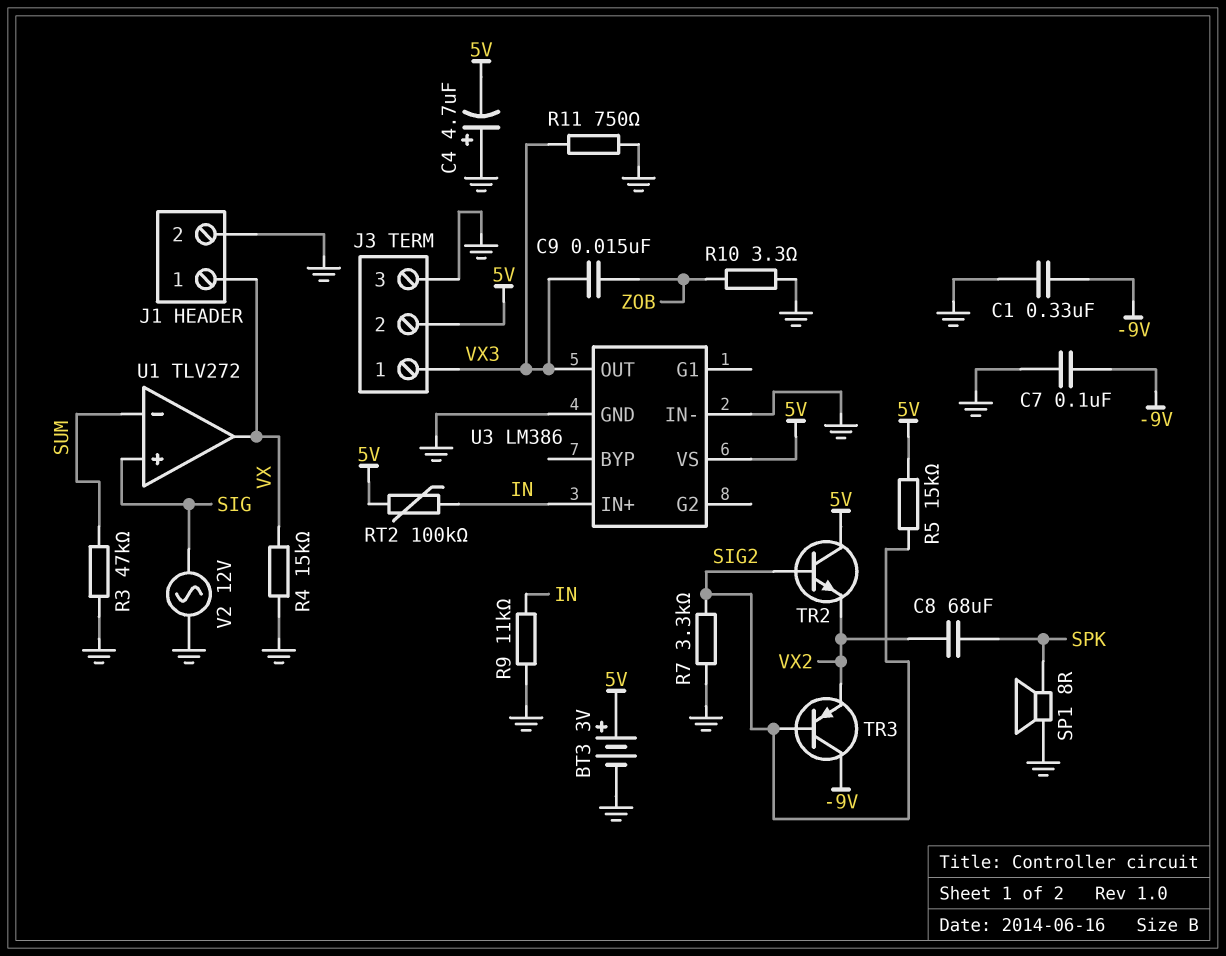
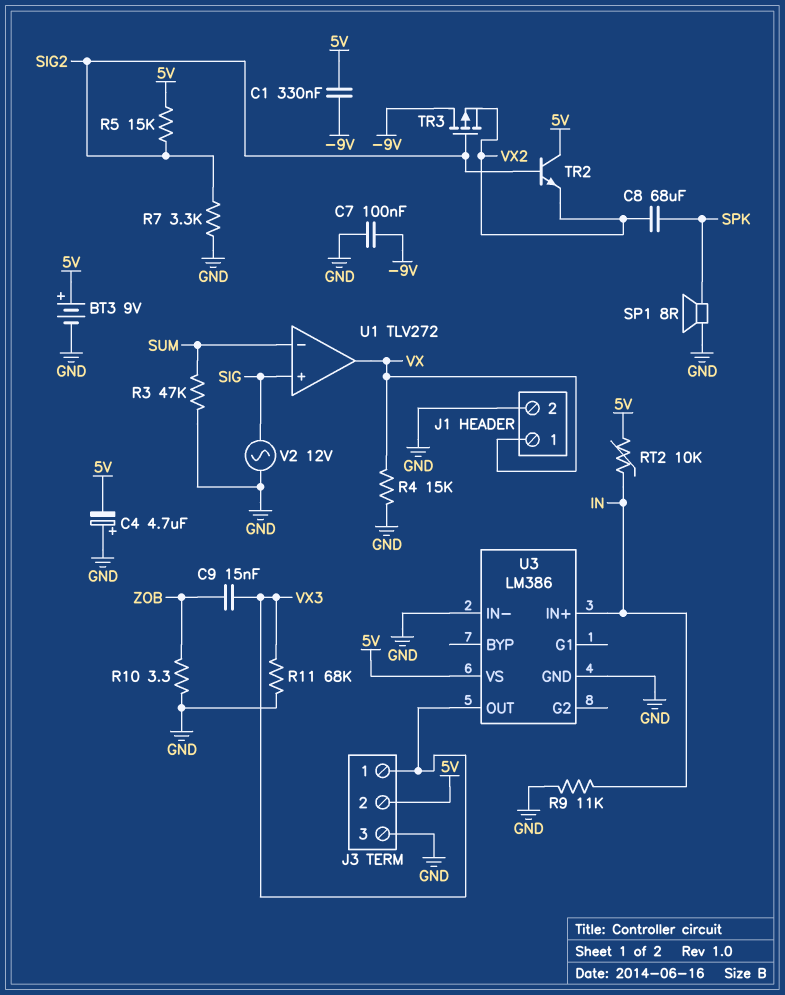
BT3: 3V (plus 5V, minus GND) -> 9V (plus 5V, minus GND)
C1: 330nF (-9V, GND) -> 330nF (-9V, 5V)
R11: 750 (GND, VX3) -> 68k (GND, VX3)
RT2: 100k (5V, IN) -> 10k (5V, IN)
TR3: PNP (B SIG2, C -9V, E VX2) -> PMOS (G SIG2, D -9V, S VX2)

